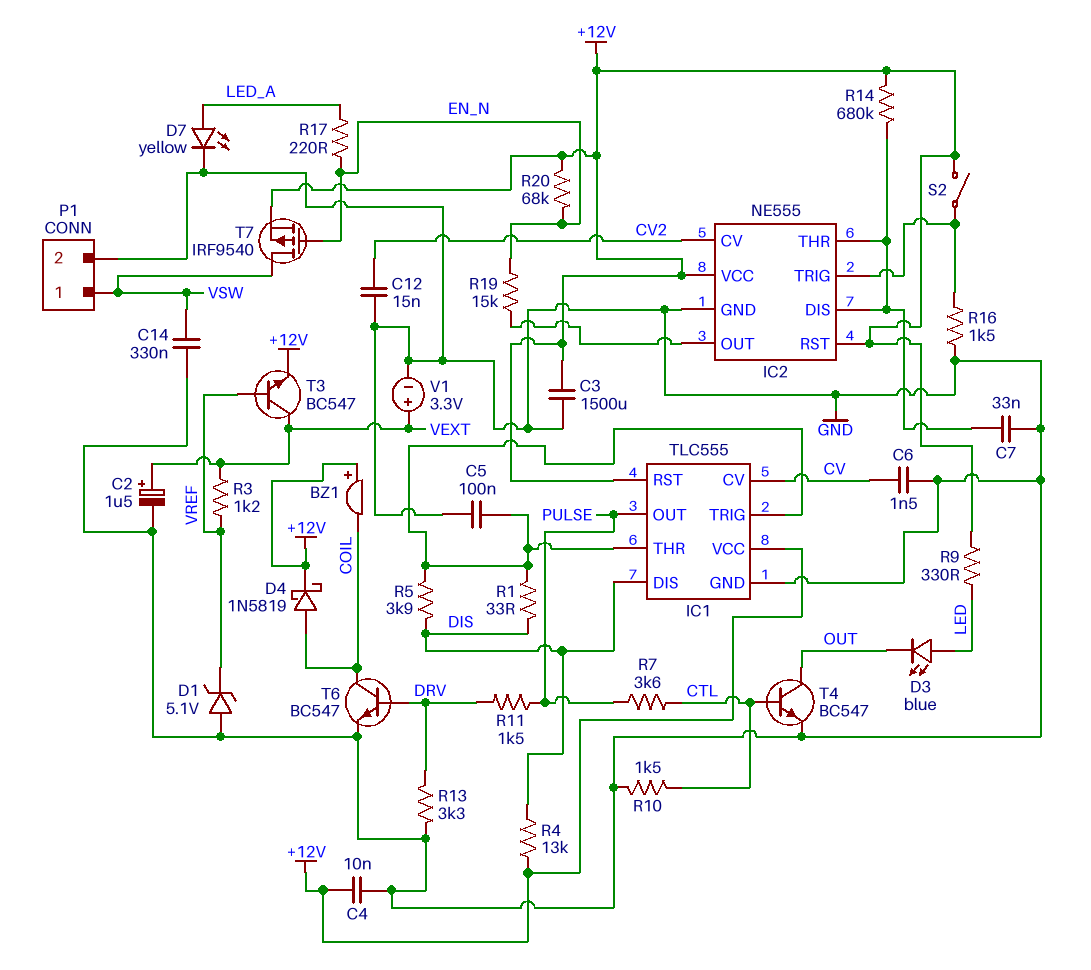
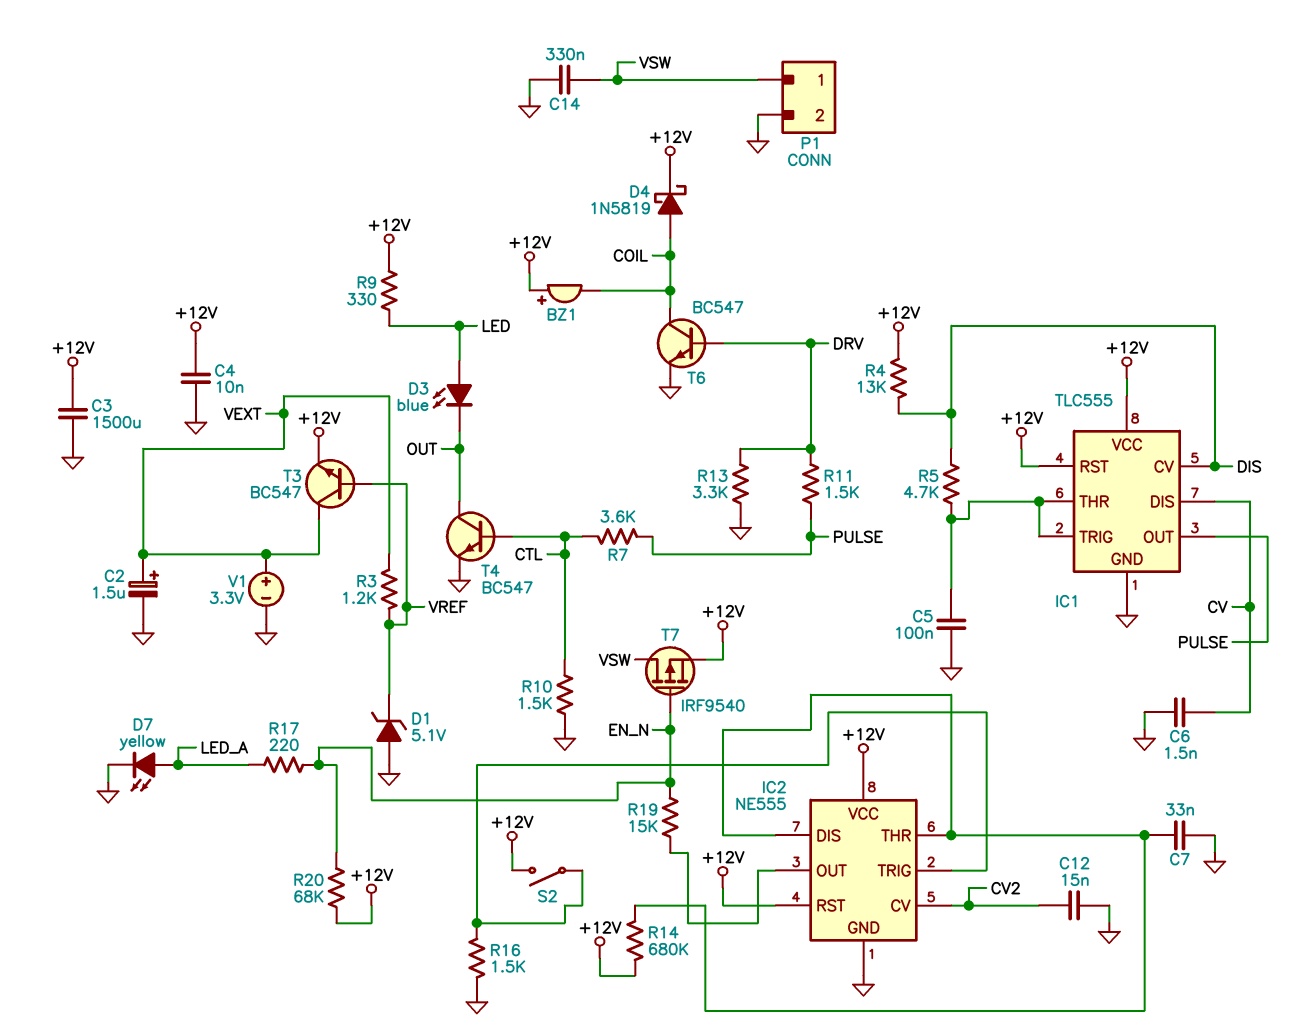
IC1 pin CV: CV -> DIS
IC1 pin DIS: DIS -> CV
R1: 33 (DIS, IC1/THR) -> none
R5: 3.9k (DIS, IC1/THR) -> 4.7k (DIS, IC1/THR)

